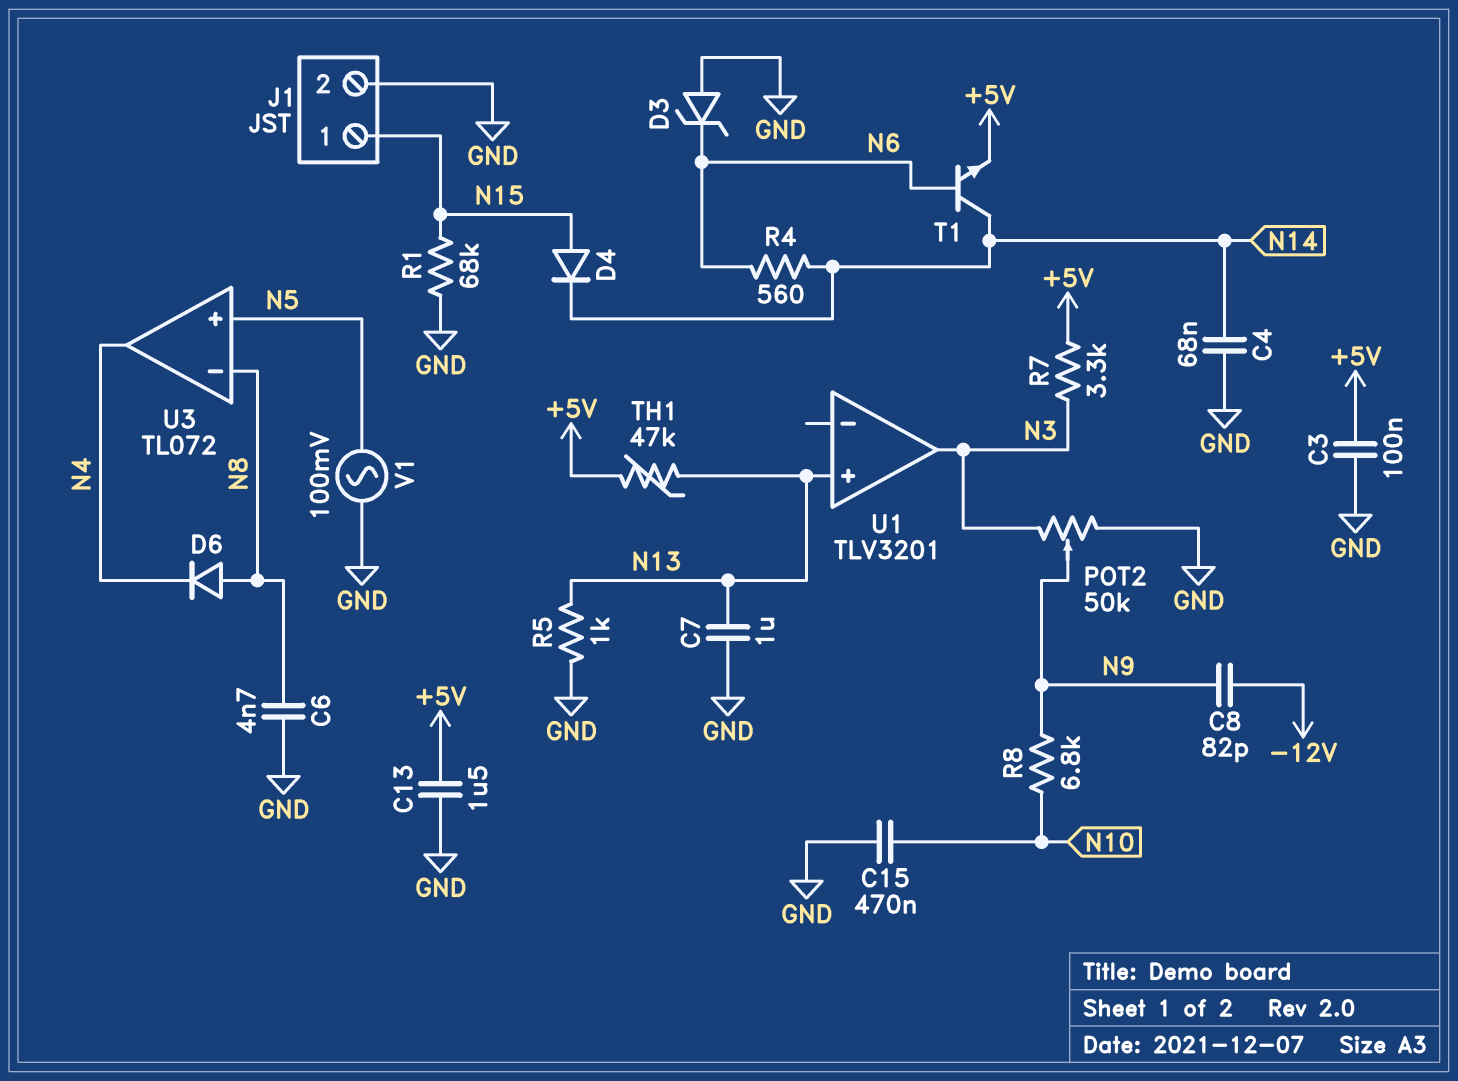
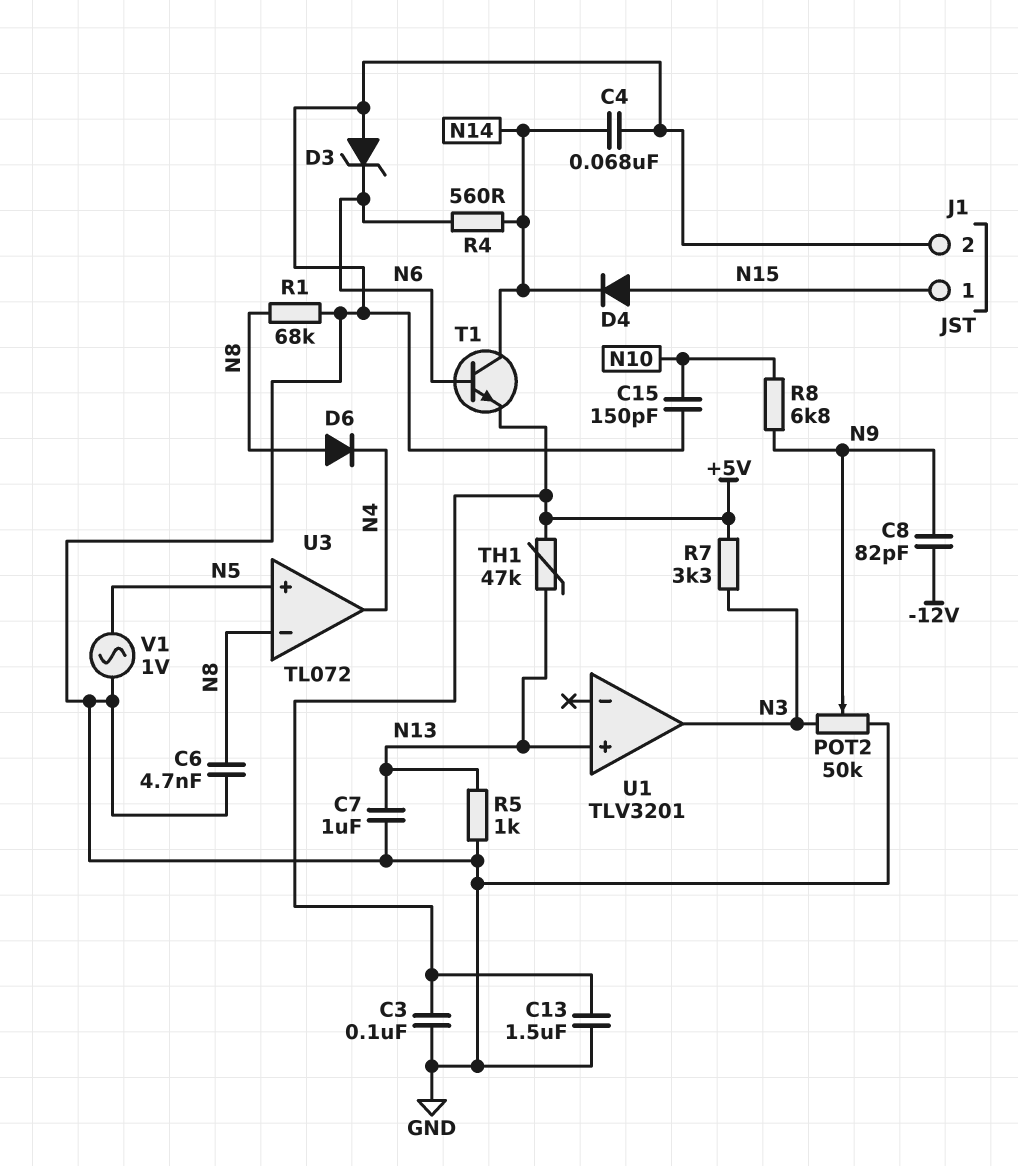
C15: 470nF (GND, N10) -> 150pF (GND, N10)
R1: 68k (GND, N15) -> 68k (GND, N8)
V1: AC 100mV (GND, N5) -> AC 1V (GND, N5)

